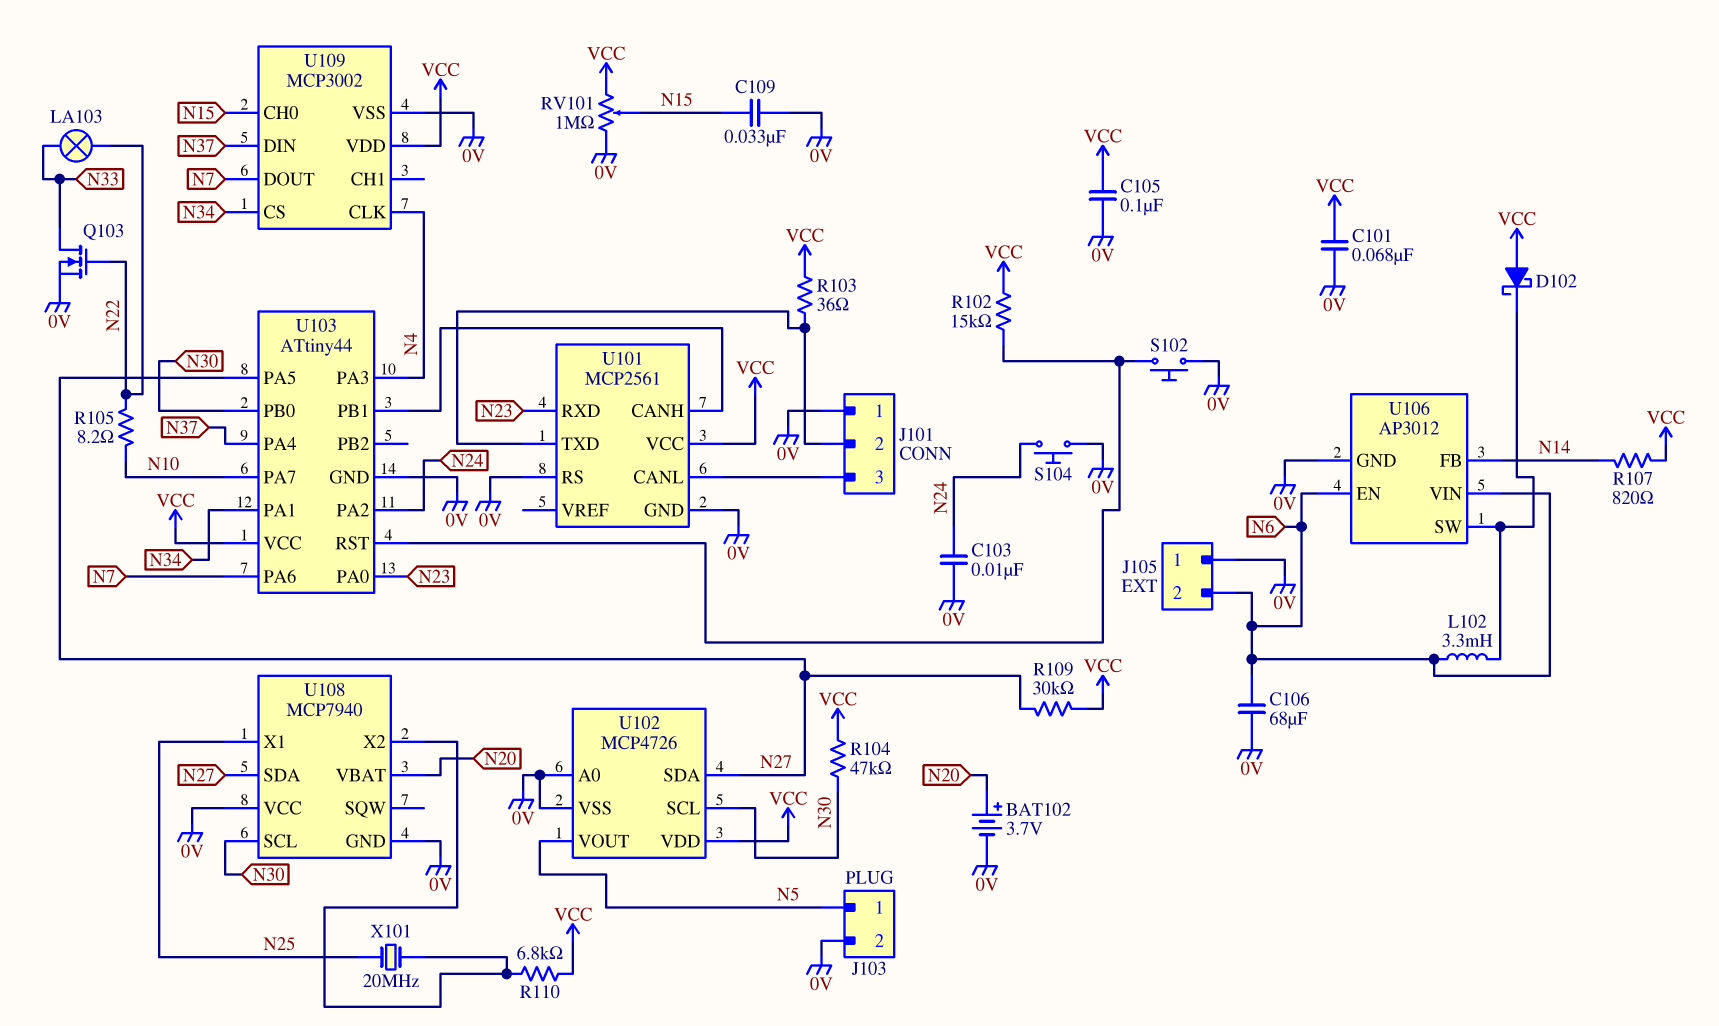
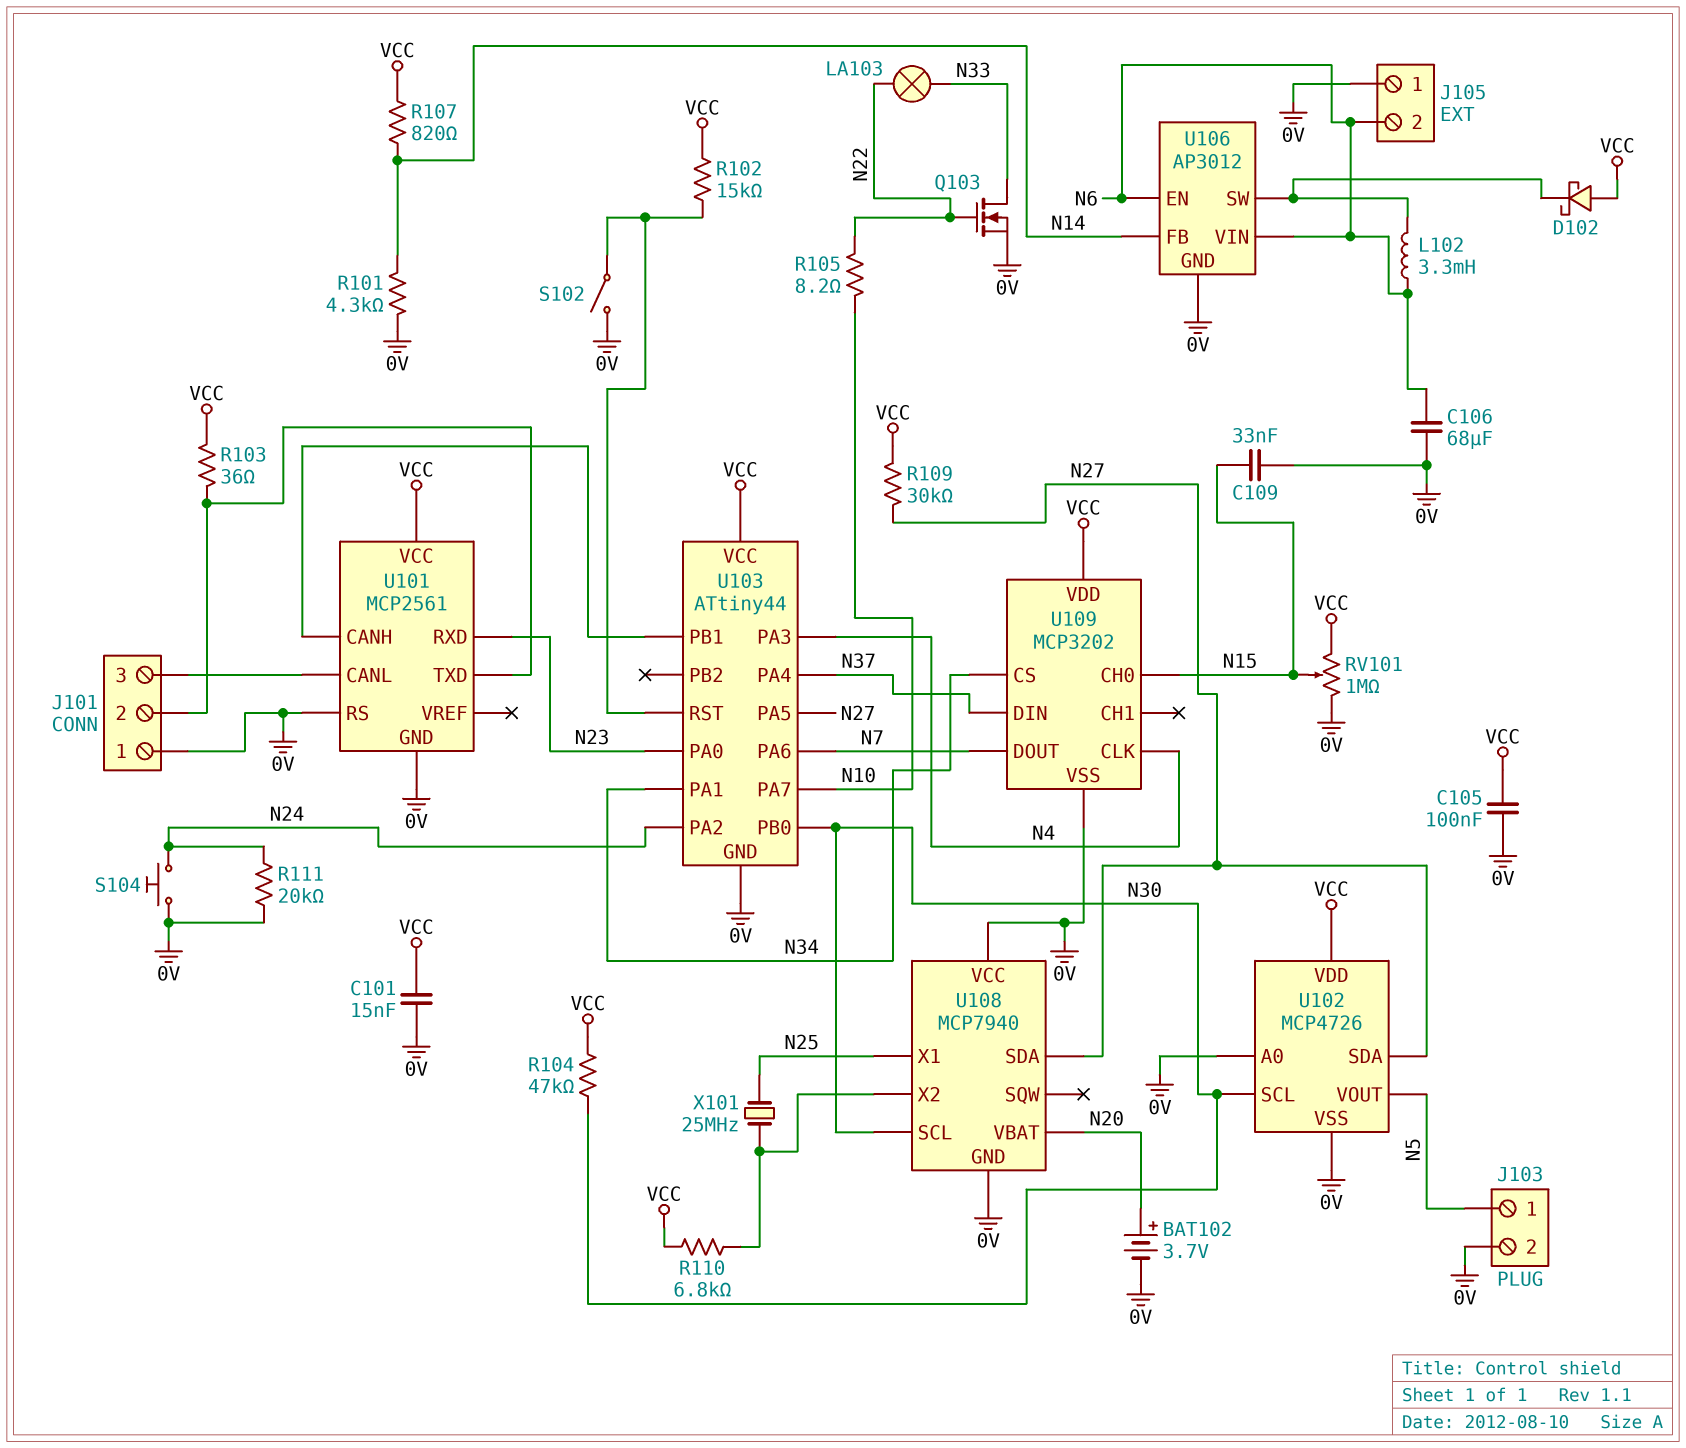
C101: 68nF (0V, VCC) -> 15nF (0V, VCC)
C103: 10nF (0V, N24) -> none
R101: none -> 4.3k (0V, N14)
R111: none -> 20k (0V, N24)
S102: button (0V, U103/RST) -> switch (0V, U103/RST)
U109: MCP3002 -> MCP3202
X101: 20MHz (N25, U108/X2) -> 25MHz (N25, U108/X2)

